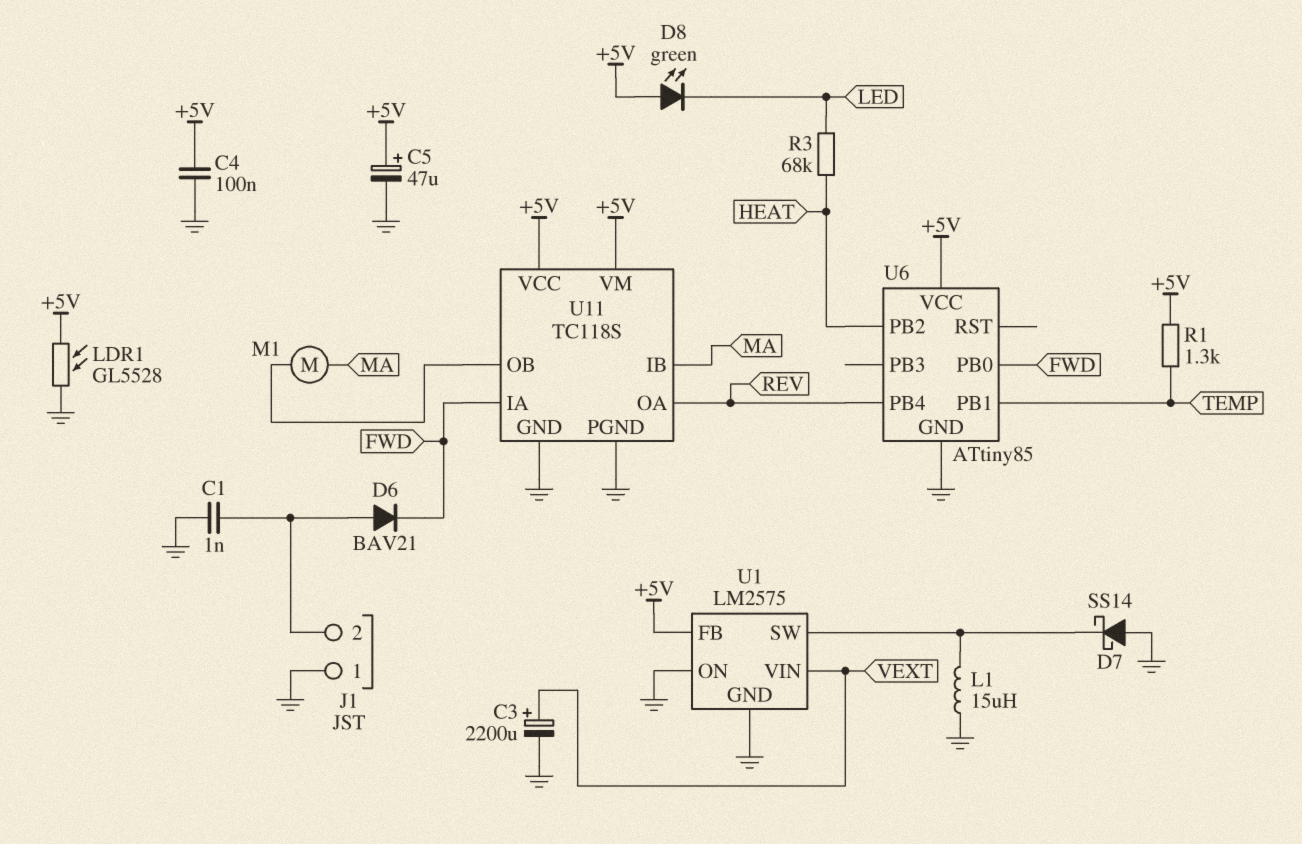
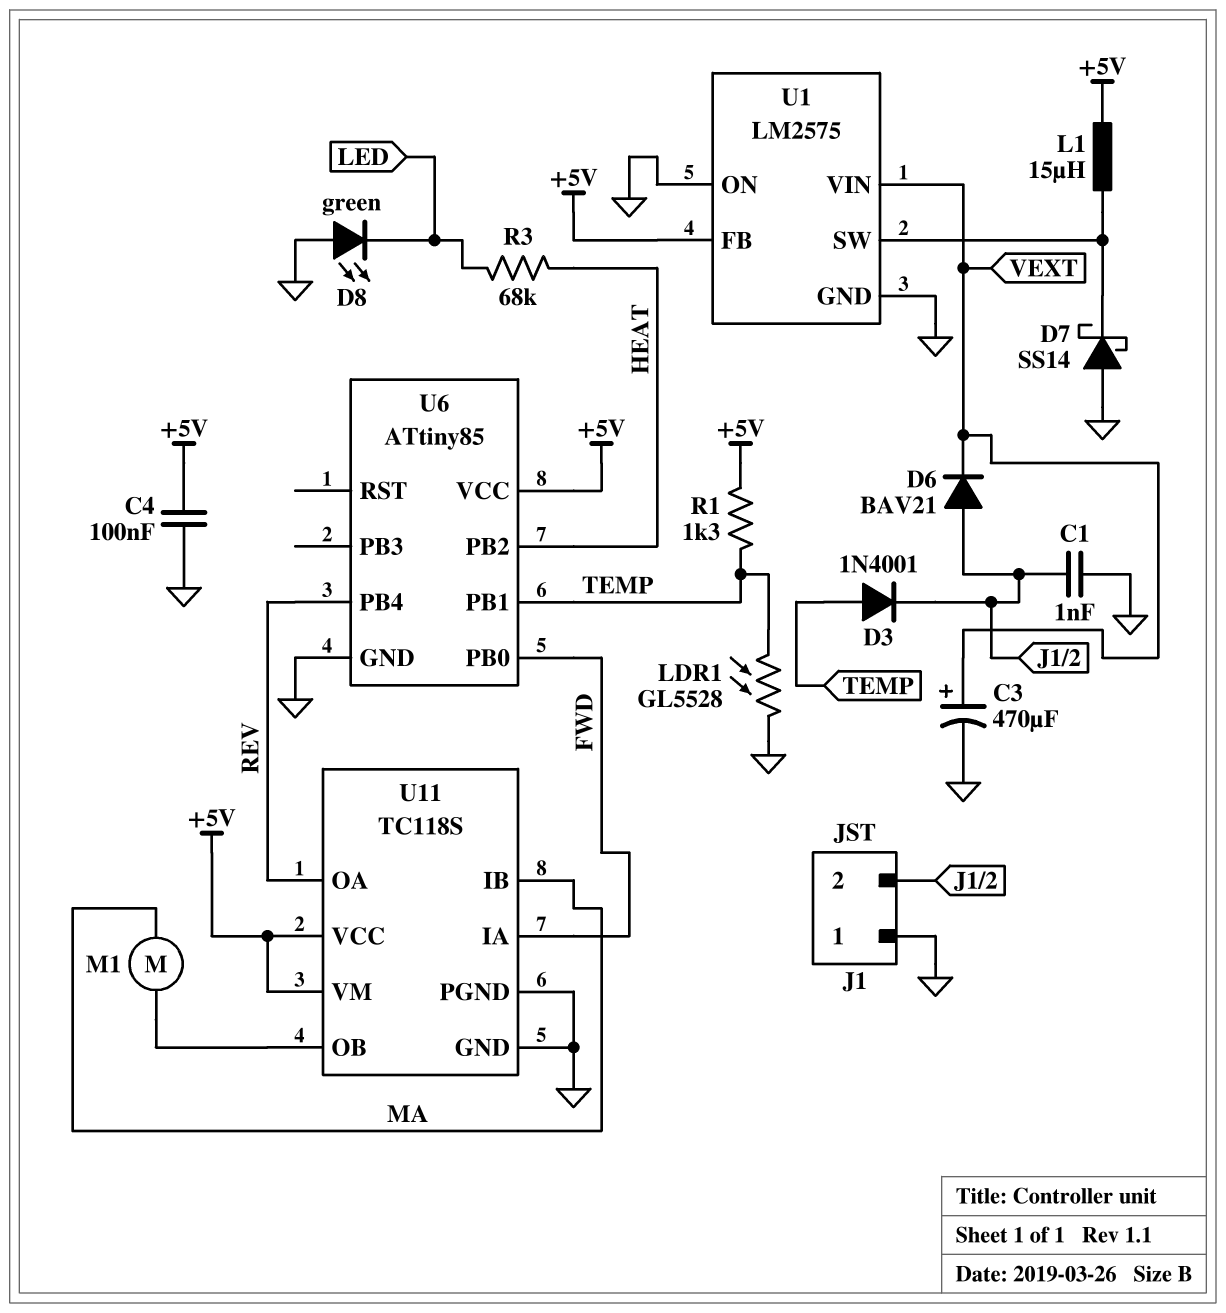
C3: 2200uF (plus VEXT, minus GND) -> 470uF (plus VEXT, minus GND)
C5: 47uF (plus +5V, minus GND) -> none
D3: none -> diode 1N4001 (A TEMP, K J1/2)
D6: diode BAV21 (A J1/2, K FWD) -> diode BAV21 (A J1/2, K VEXT)
D8: LED green (A +5V, K LED) -> LED green (A GND, K LED)
L1: 15uH (GND, U1/SW) -> 15uH (+5V, U1/SW)
LDR1: GL5528 (+5V, GND) -> GL5528 (GND, TEMP)

